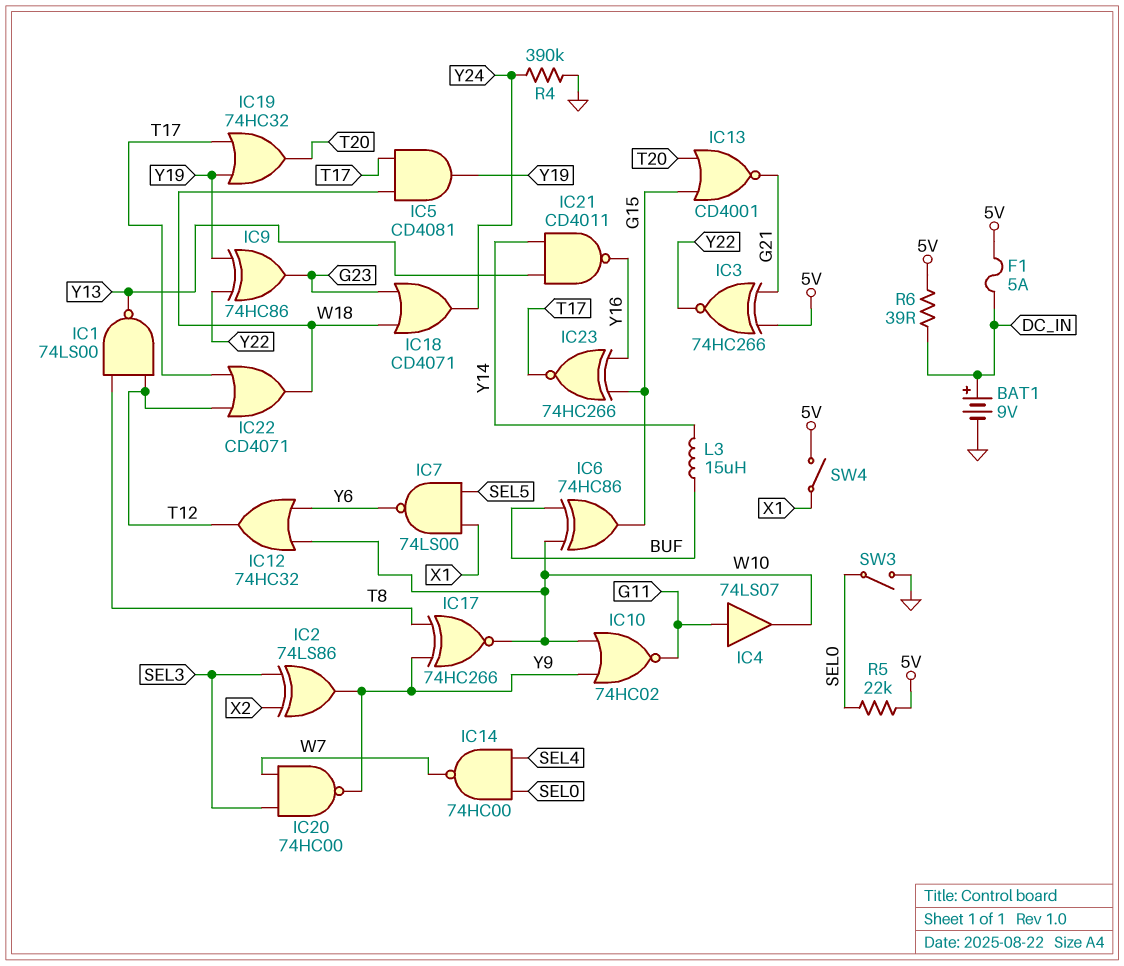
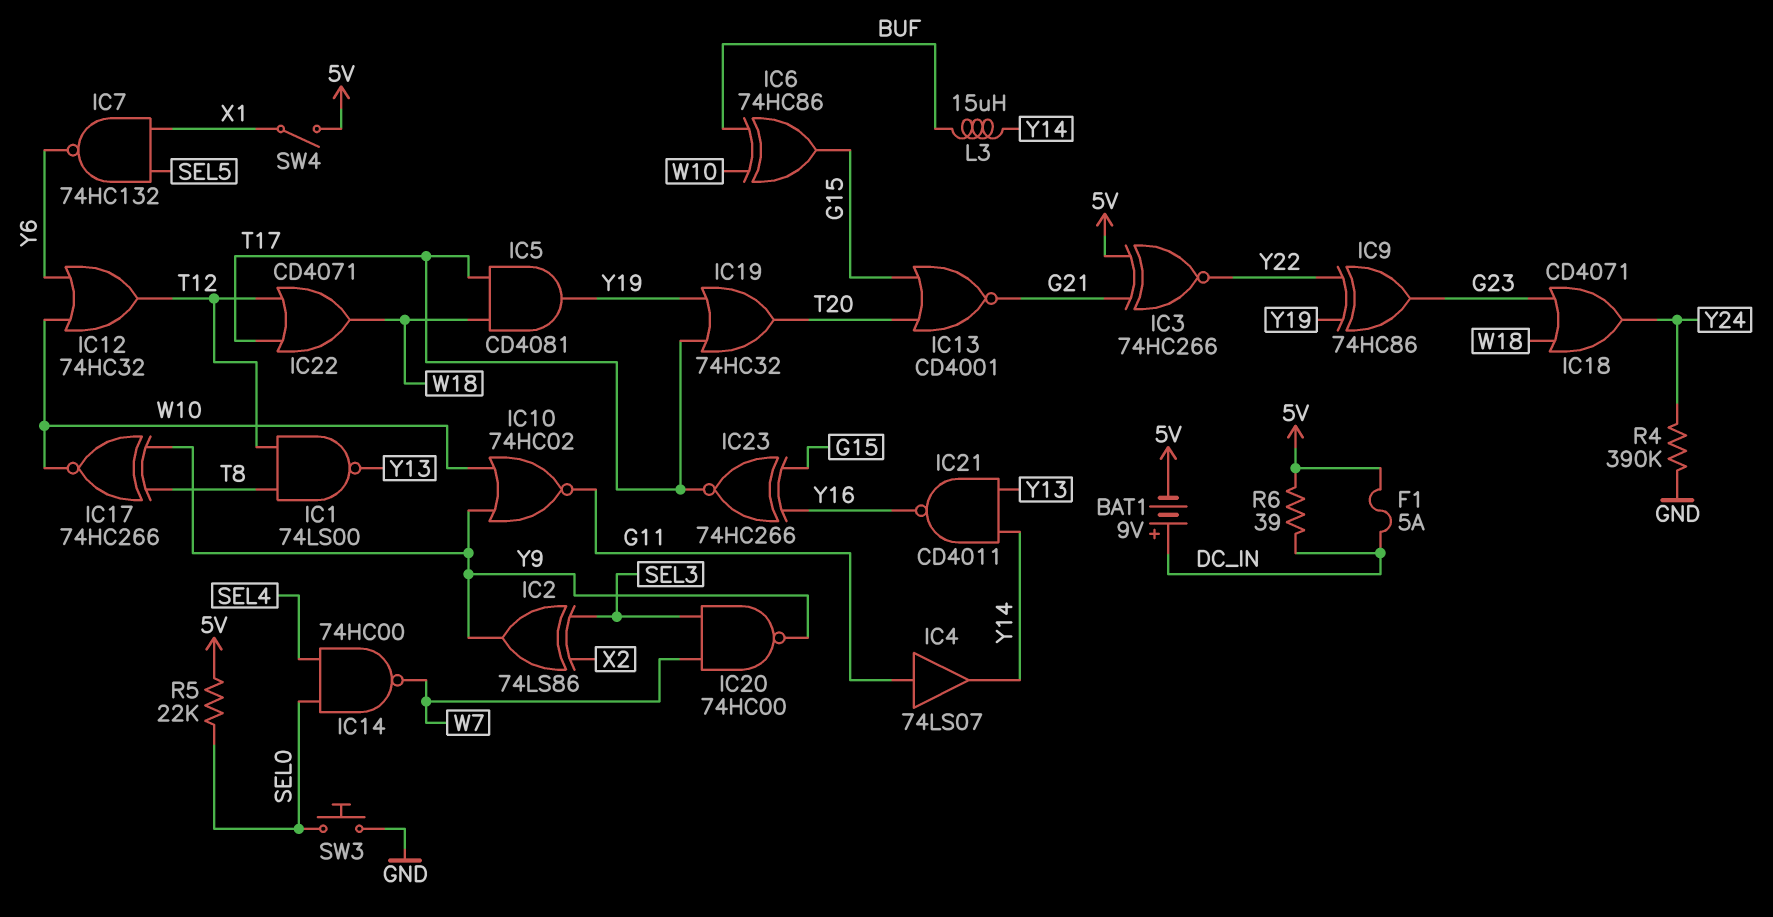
BAT1: 9V (plus DC_IN, minus GND) -> 9V (plus DC_IN, minus 5V)
IC4: buffer 74LS07 (in G11, out W10) -> buffer 74LS07 (in G11, out Y14)
IC7: NAND 74LS00 (in SEL5, in X1, out Y6) -> NAND 74HC132 (in SEL5, in X1, out Y6)
SW3: switch (GND, SEL0) -> button (GND, SEL0)

